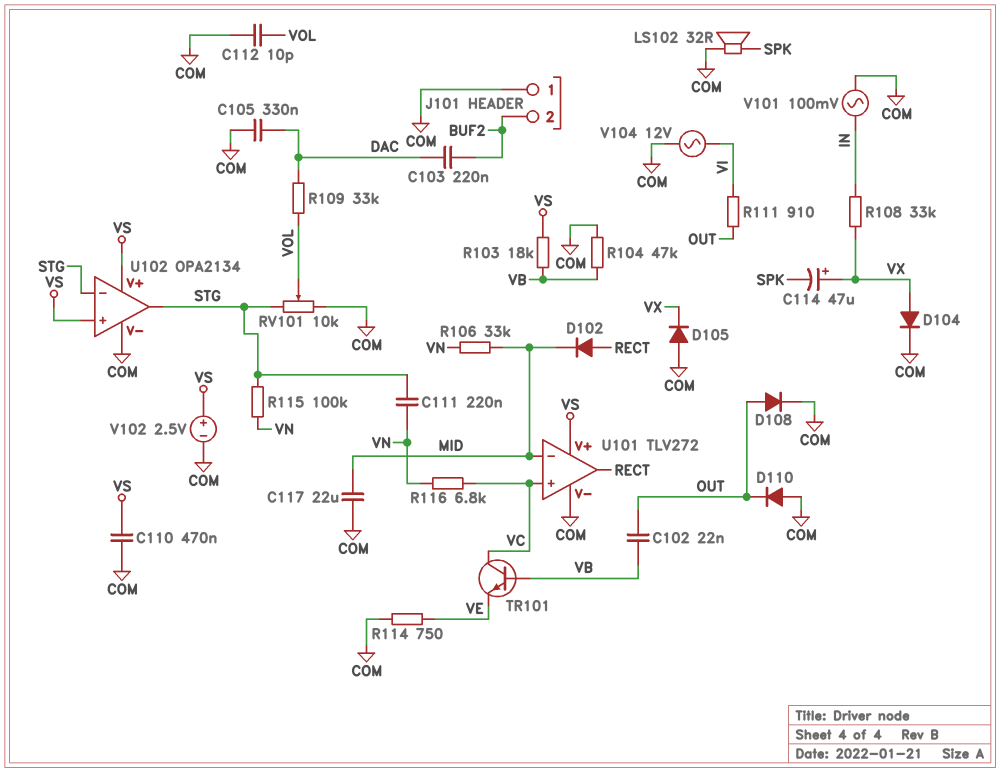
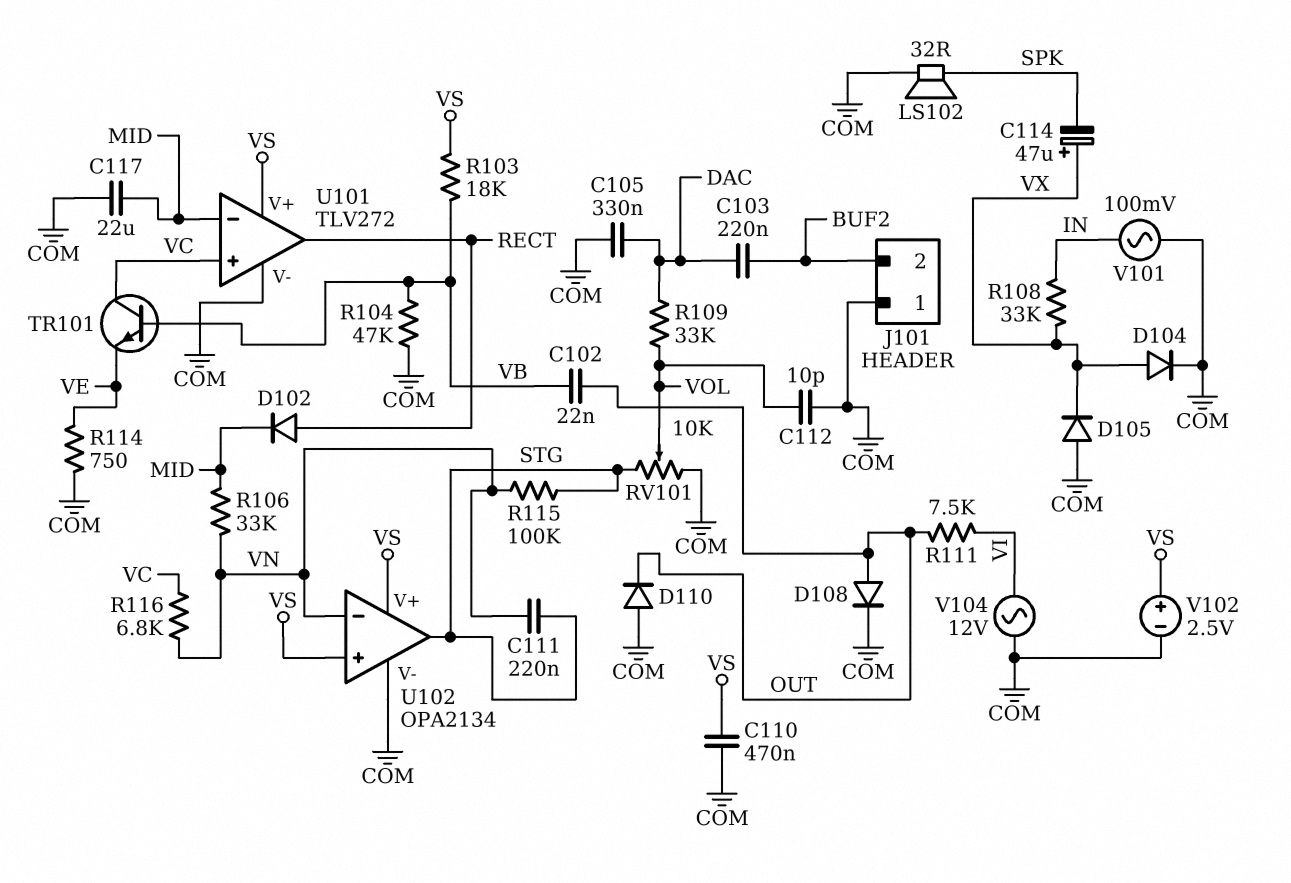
R111: 910 (OUT, VI) -> 7.5k (OUT, VI)
U102 pin in-: STG -> VN

